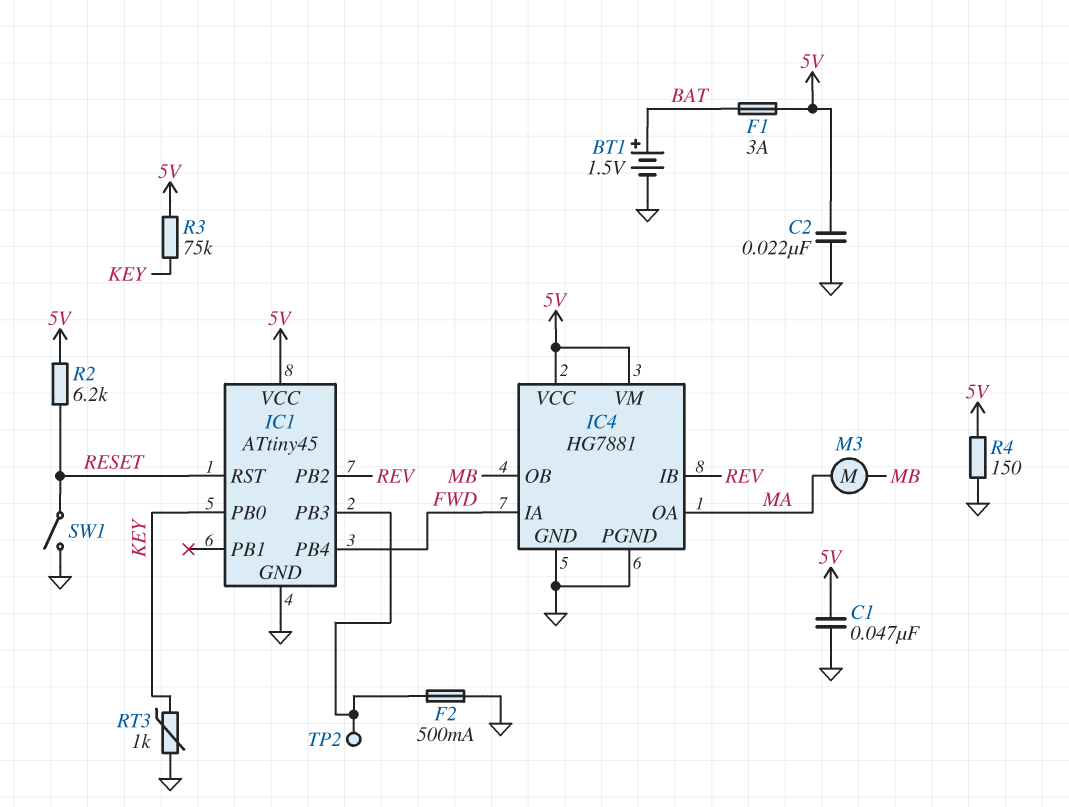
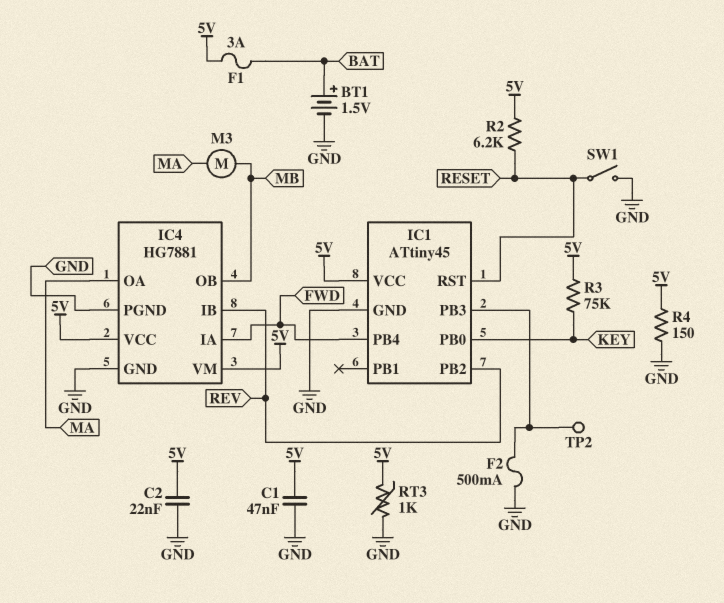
RT3: 1k (GND, KEY) -> 1k (5V, GND)

